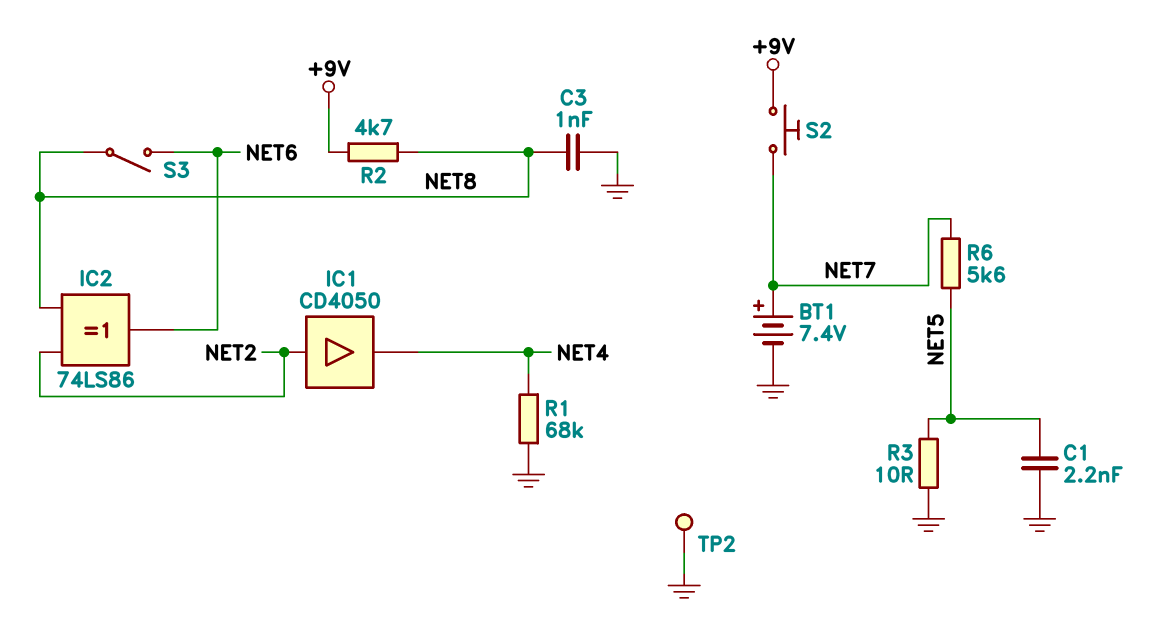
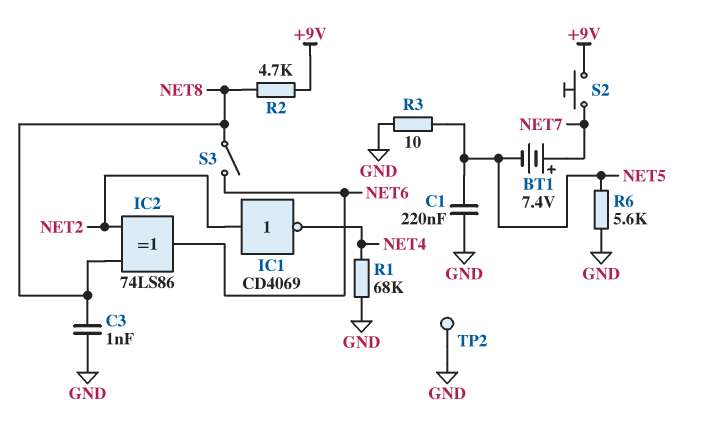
BT1: 7.4V (plus NET7, minus GND) -> 7.4V (plus NET7, minus NET5)
C1: 2.2nF (GND, NET5) -> 220nF (GND, NET5)
IC1: buffer CD4050 (in NET2, out NET4) -> NOT CD4069 (in NET2, out NET4)
R6: 5.6k (NET5, NET7) -> 5.6k (GND, NET5)

